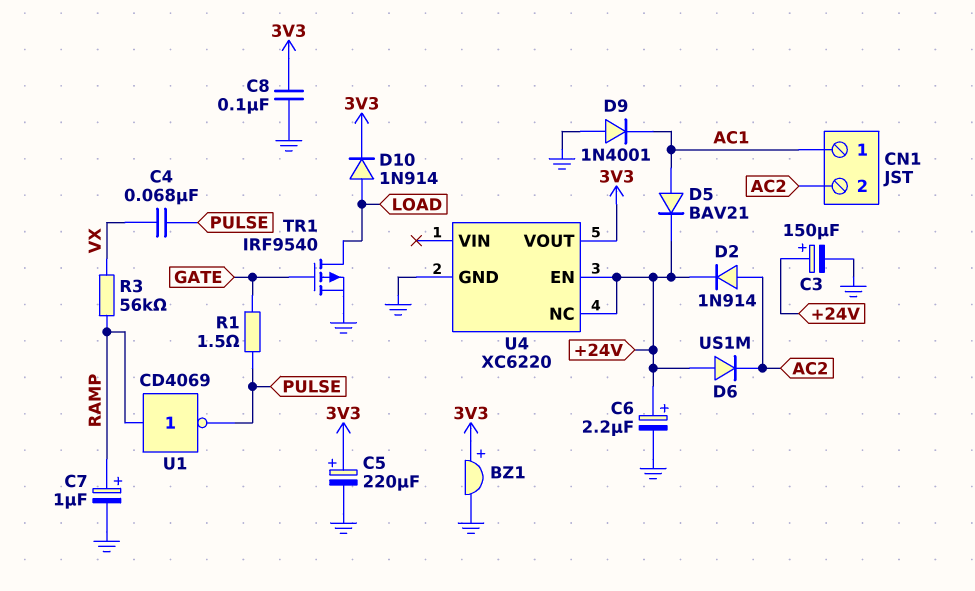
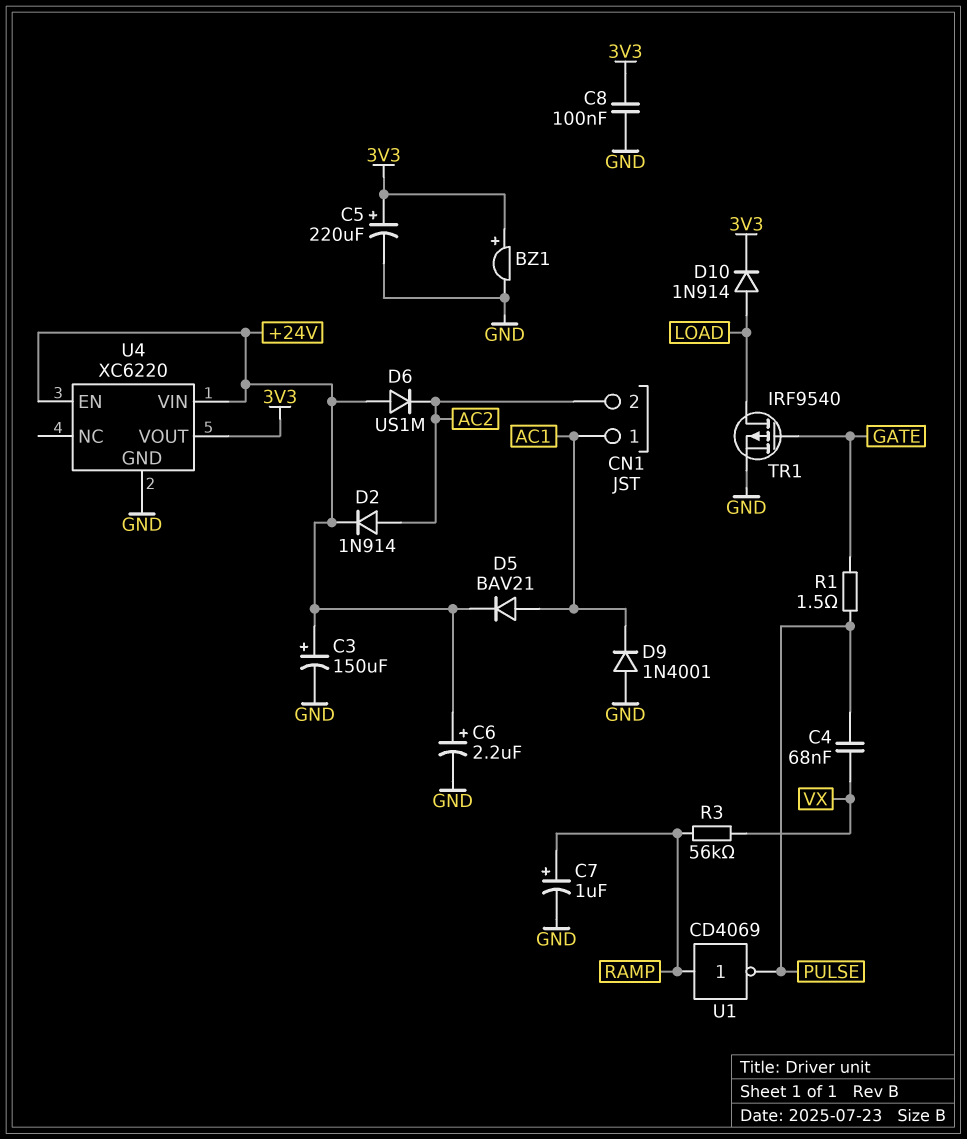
U4 pin NC: +24V -> none
U4 pin VIN: none -> +24V

